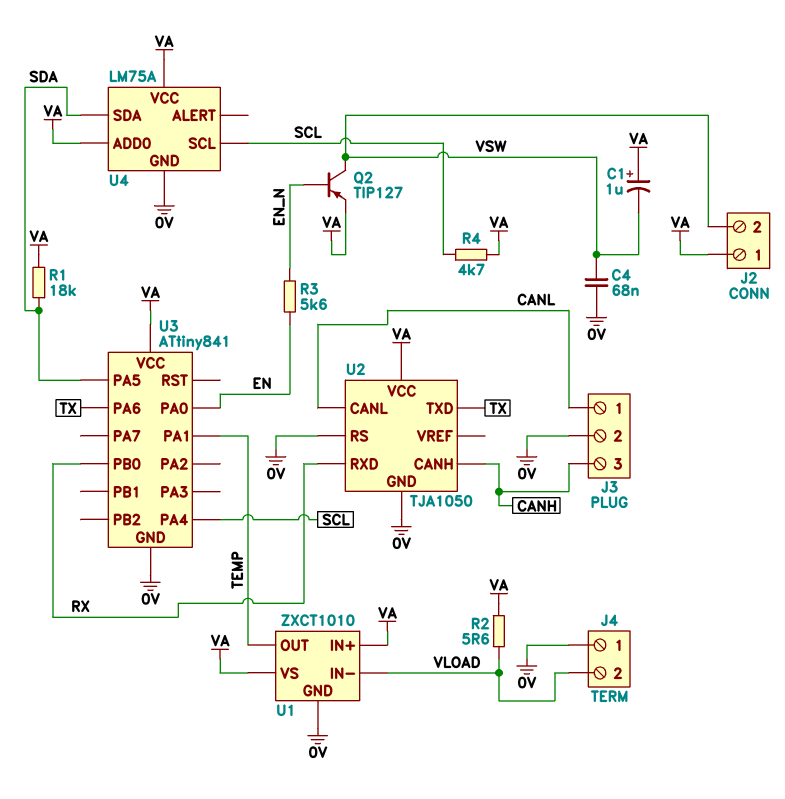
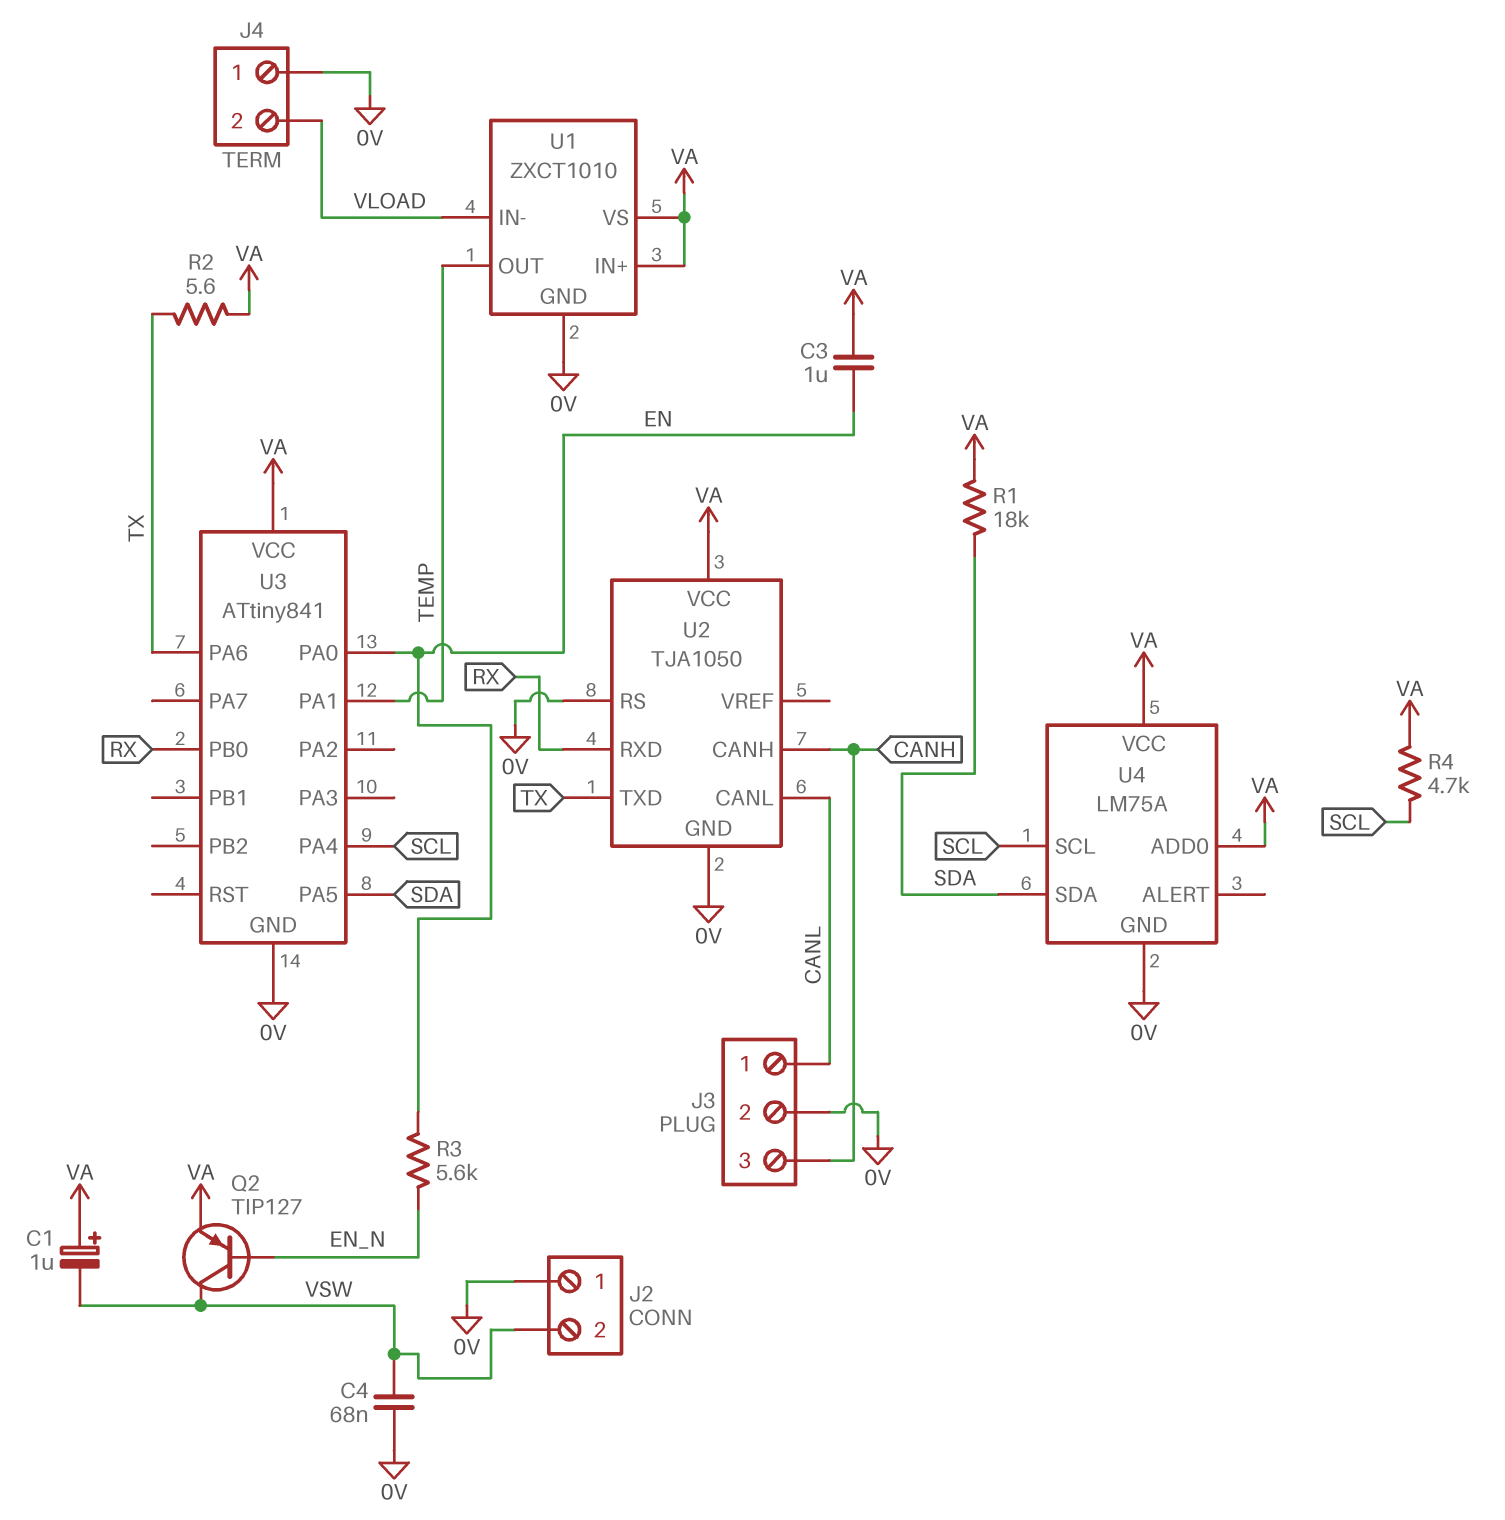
C3: none -> 1uF (EN, VA)
J2 pin 1: VA -> 0V
R2: 5.6 (VA, VLOAD) -> 5.6 (TX, VA)

